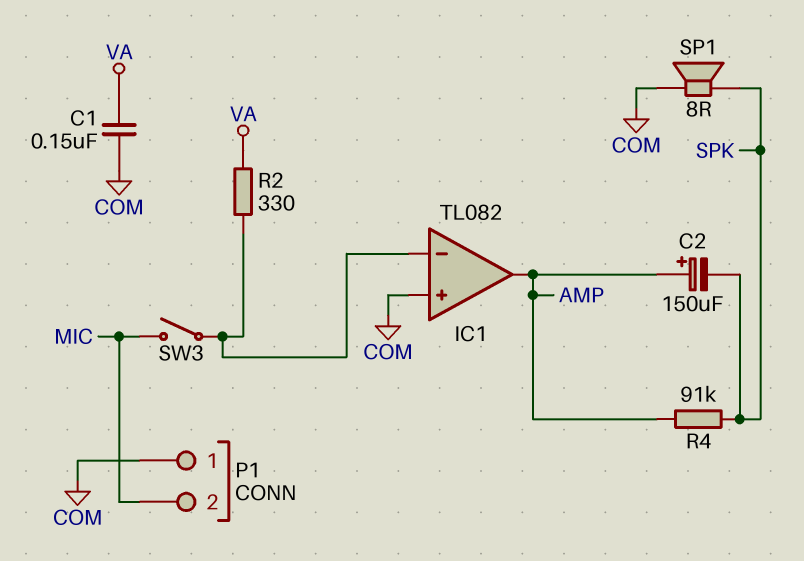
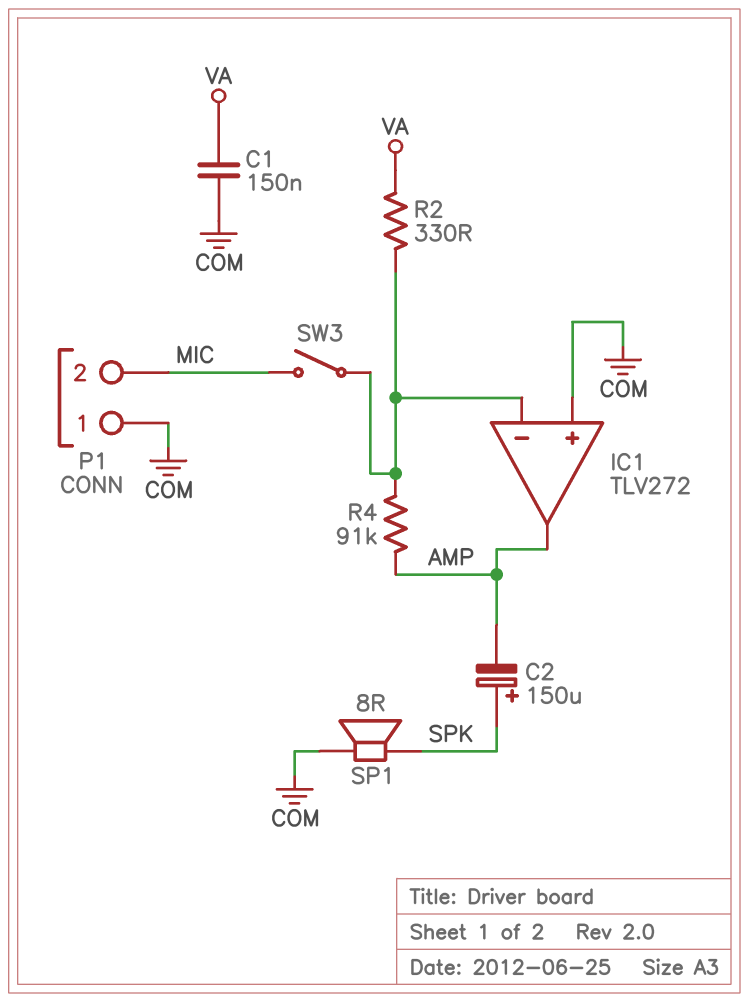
C2: 150uF (plus AMP, minus SPK) -> 150uF (plus SPK, minus AMP)
IC1: TL082 -> TLV272
R4: 91k (AMP, SPK) -> 91k (AMP, IC1/in-)

